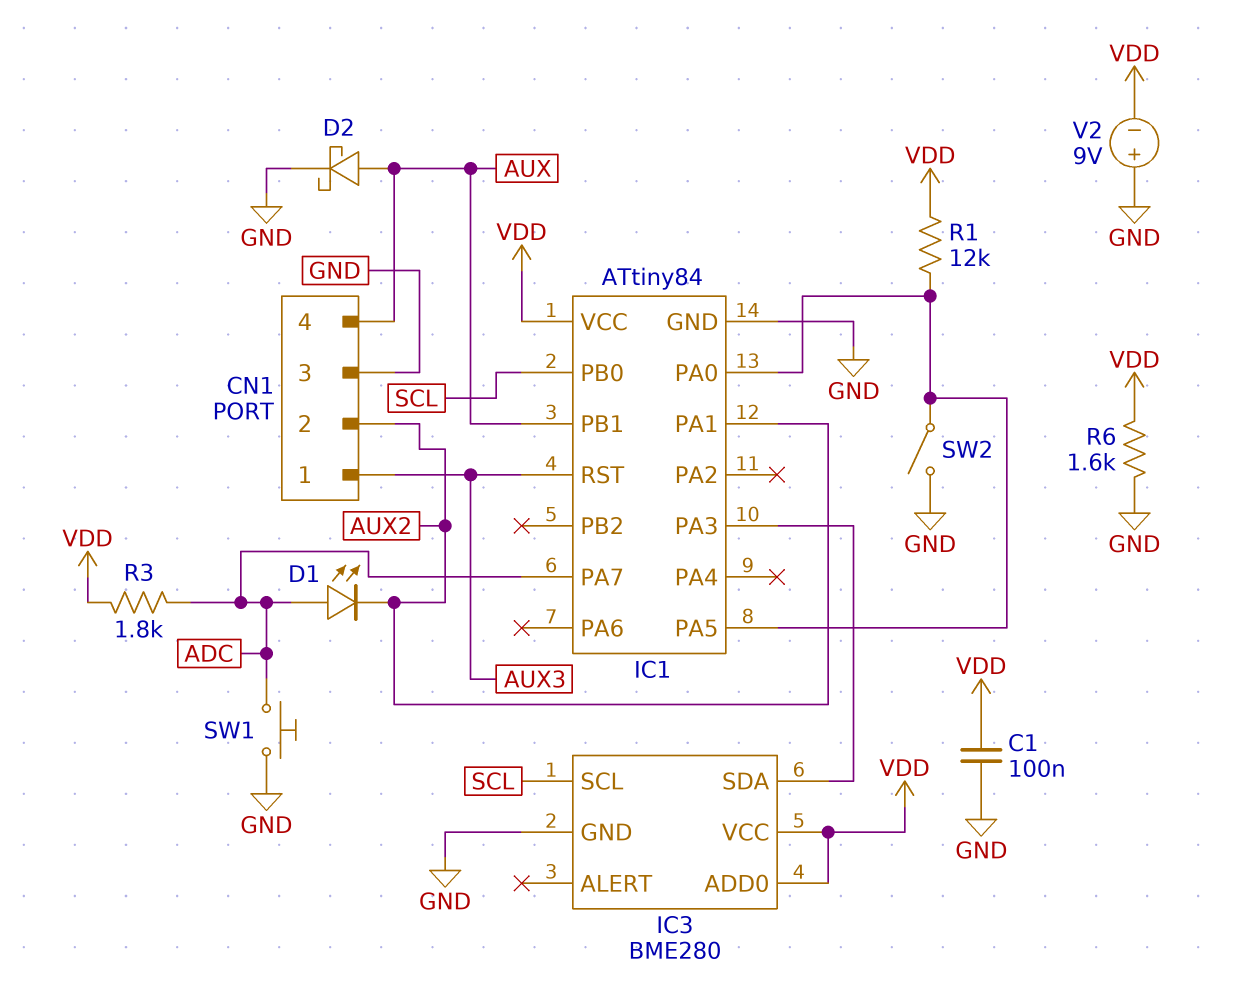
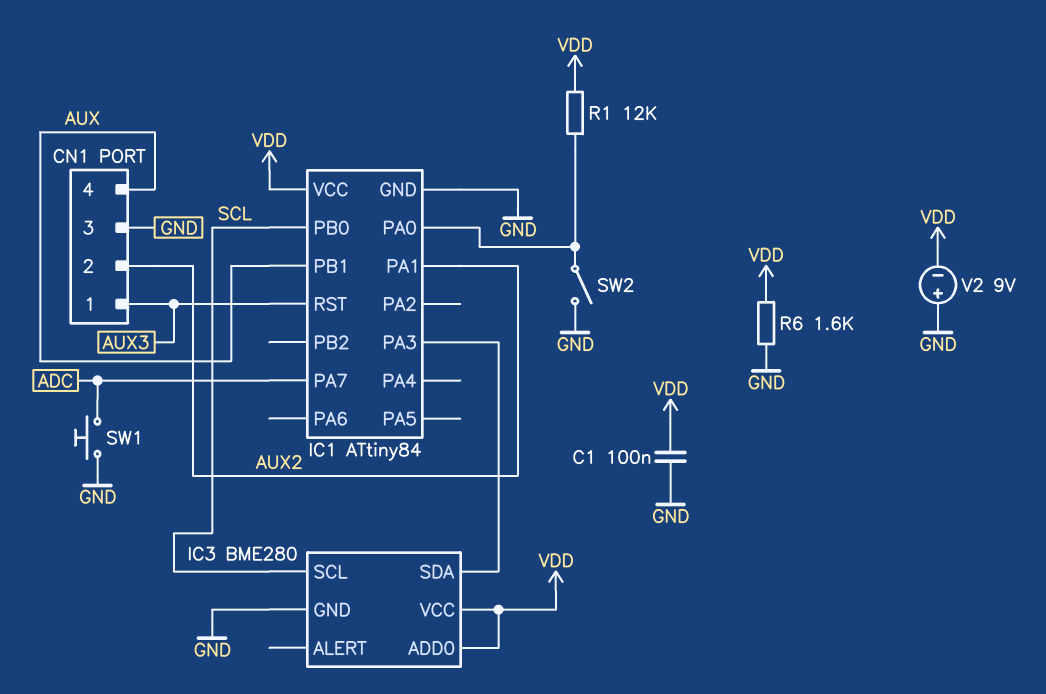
D1: LED (A ADC, K AUX2) -> none
D2: schottky (A AUX, K GND) -> none
IC1 pin PA5: IC1/PA0 -> none
R3: 1.8k (ADC, VDD) -> none

